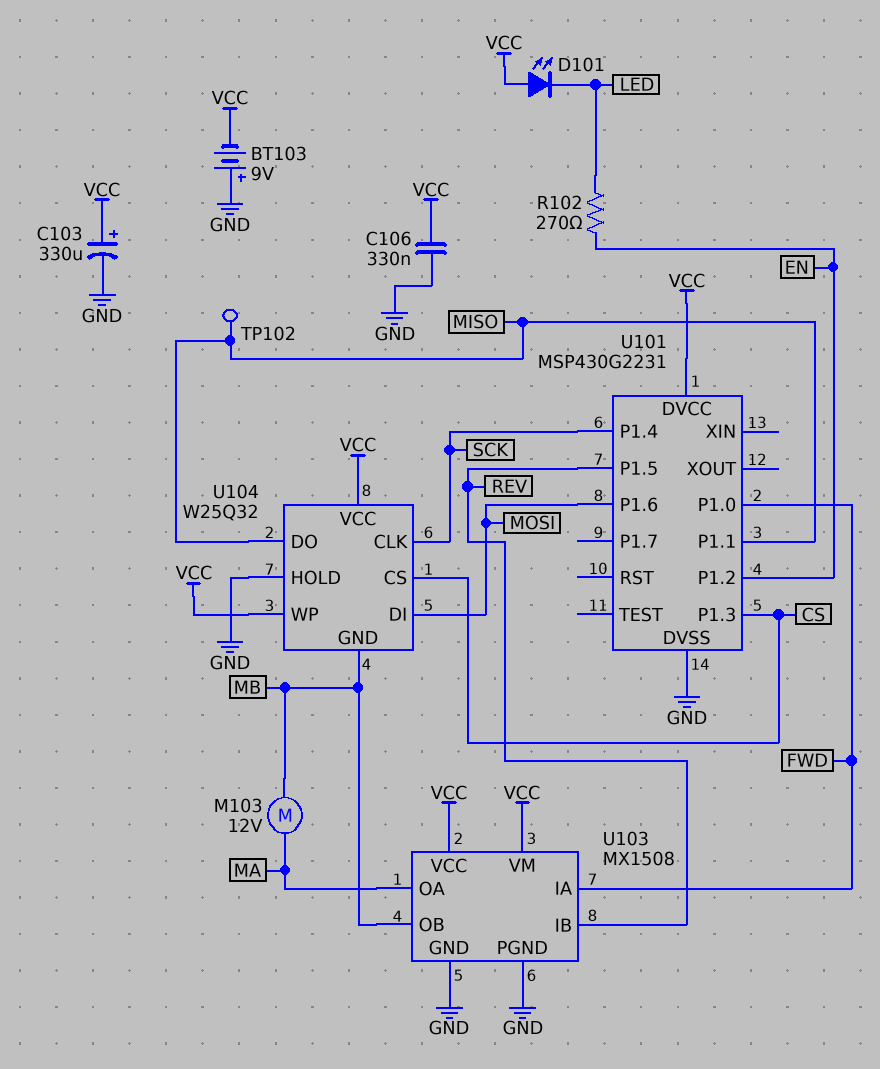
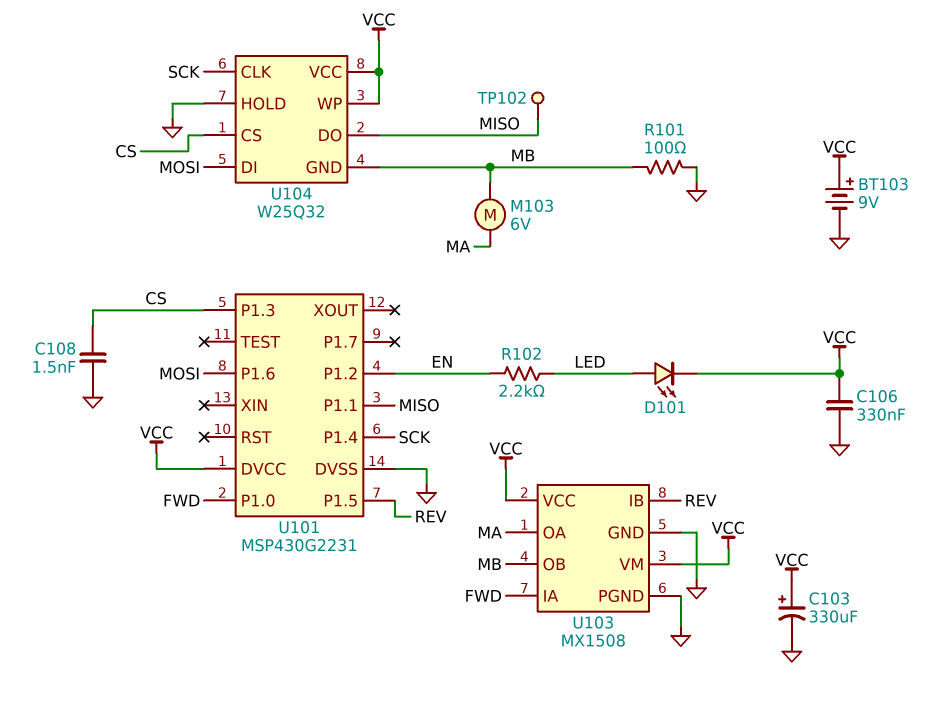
BT103: 9V (plus GND, minus VCC) -> 9V (plus VCC, minus GND)
C108: none -> 1.5nF (CS, GND)
D101: LED (A VCC, K LED) -> LED (A LED, K VCC)
M103: motor 12V (MA, MB) -> motor 6V (MA, MB)
R101: none -> 100 (GND, MB)
R102: 270 (EN, LED) -> 2.2k (EN, LED)

